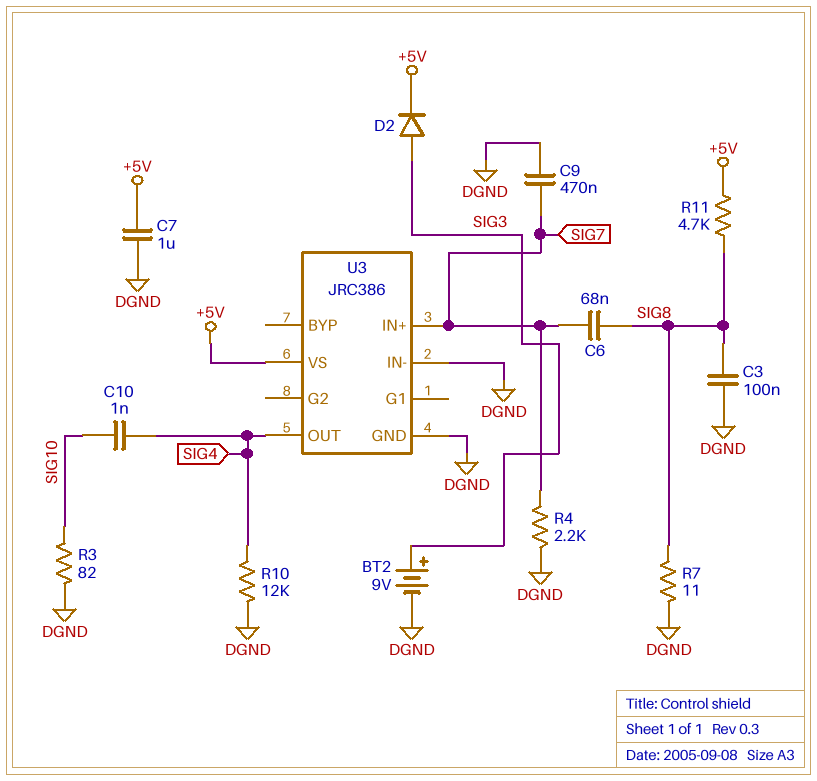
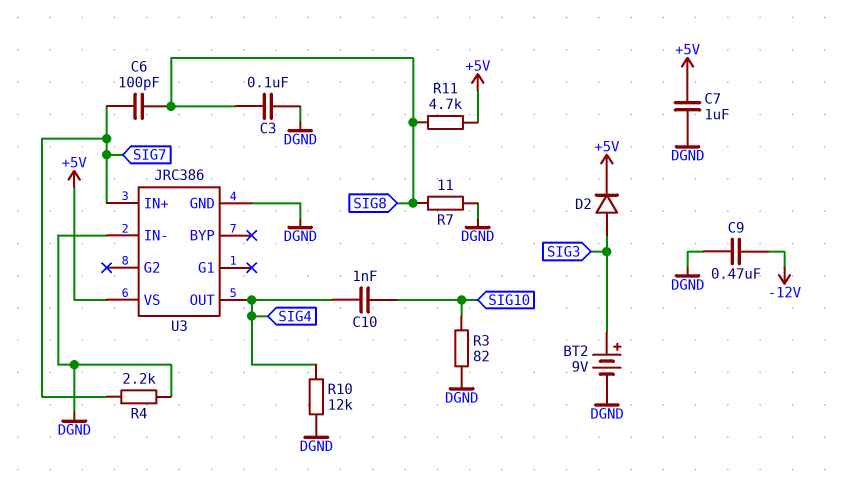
C6: 68nF (SIG7, SIG8) -> 100pF (SIG7, SIG8)
C9: 470nF (DGND, SIG7) -> 470nF (-12V, DGND)

